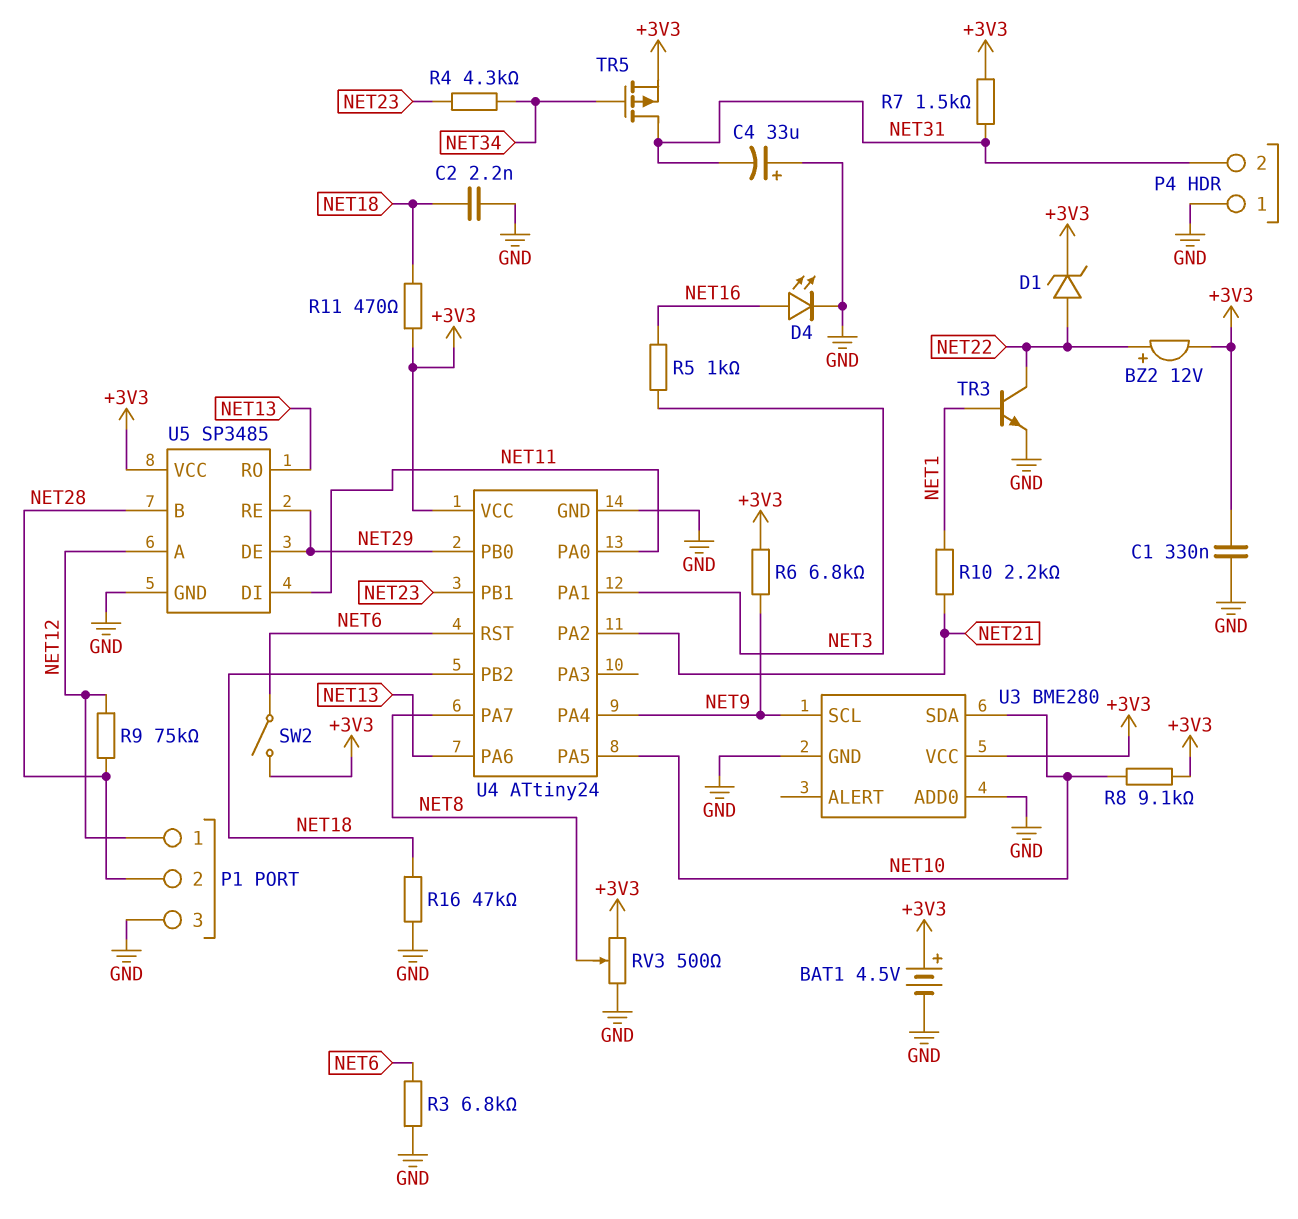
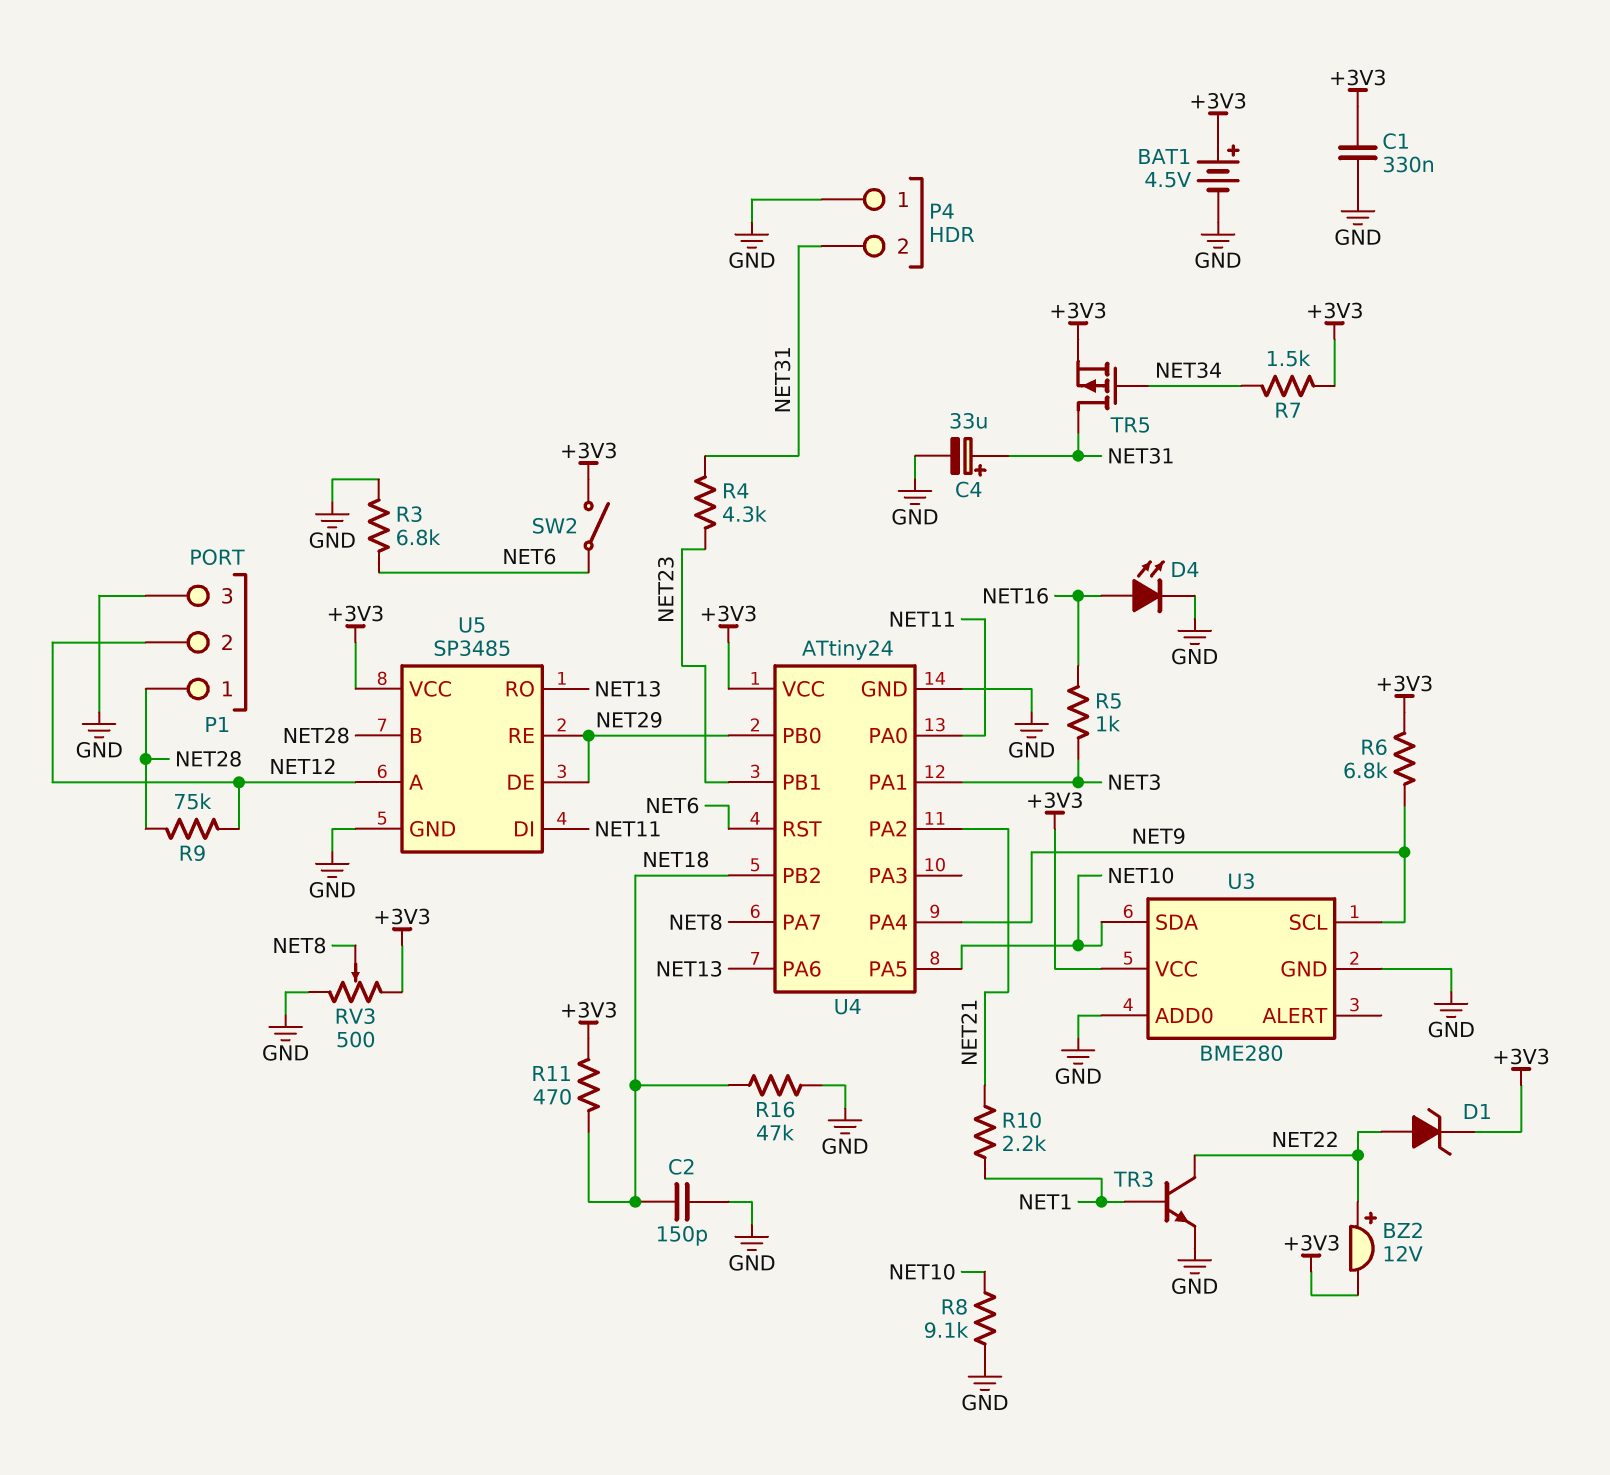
C2: 2.2nF (GND, NET18) -> 150pF (GND, NET18)
C4: 33uF (plus GND, minus NET31) -> 33uF (plus NET31, minus GND)
P1 pin 1: NET12 -> NET28
P1 pin 2: NET28 -> NET12
R4: 4.3k (NET23, NET34) -> 4.3k (NET23, NET31)
R7: 1.5k (+3V3, NET31) -> 1.5k (+3V3, NET34)
R8: 9.1k (+3V3, NET10) -> 9.1k (GND, NET10)

